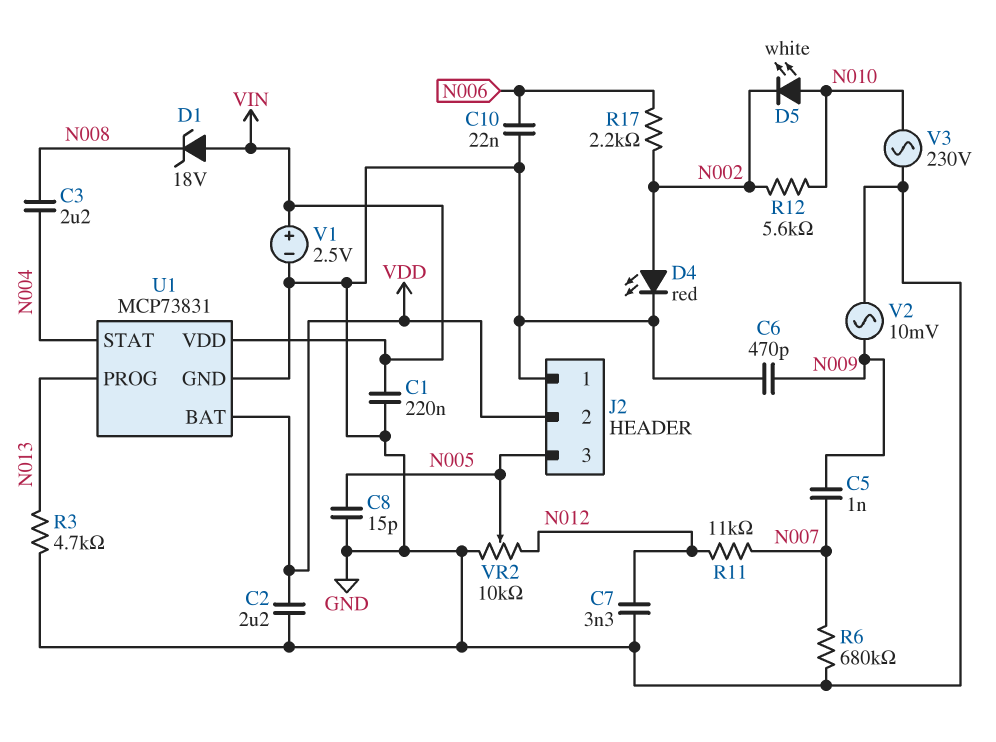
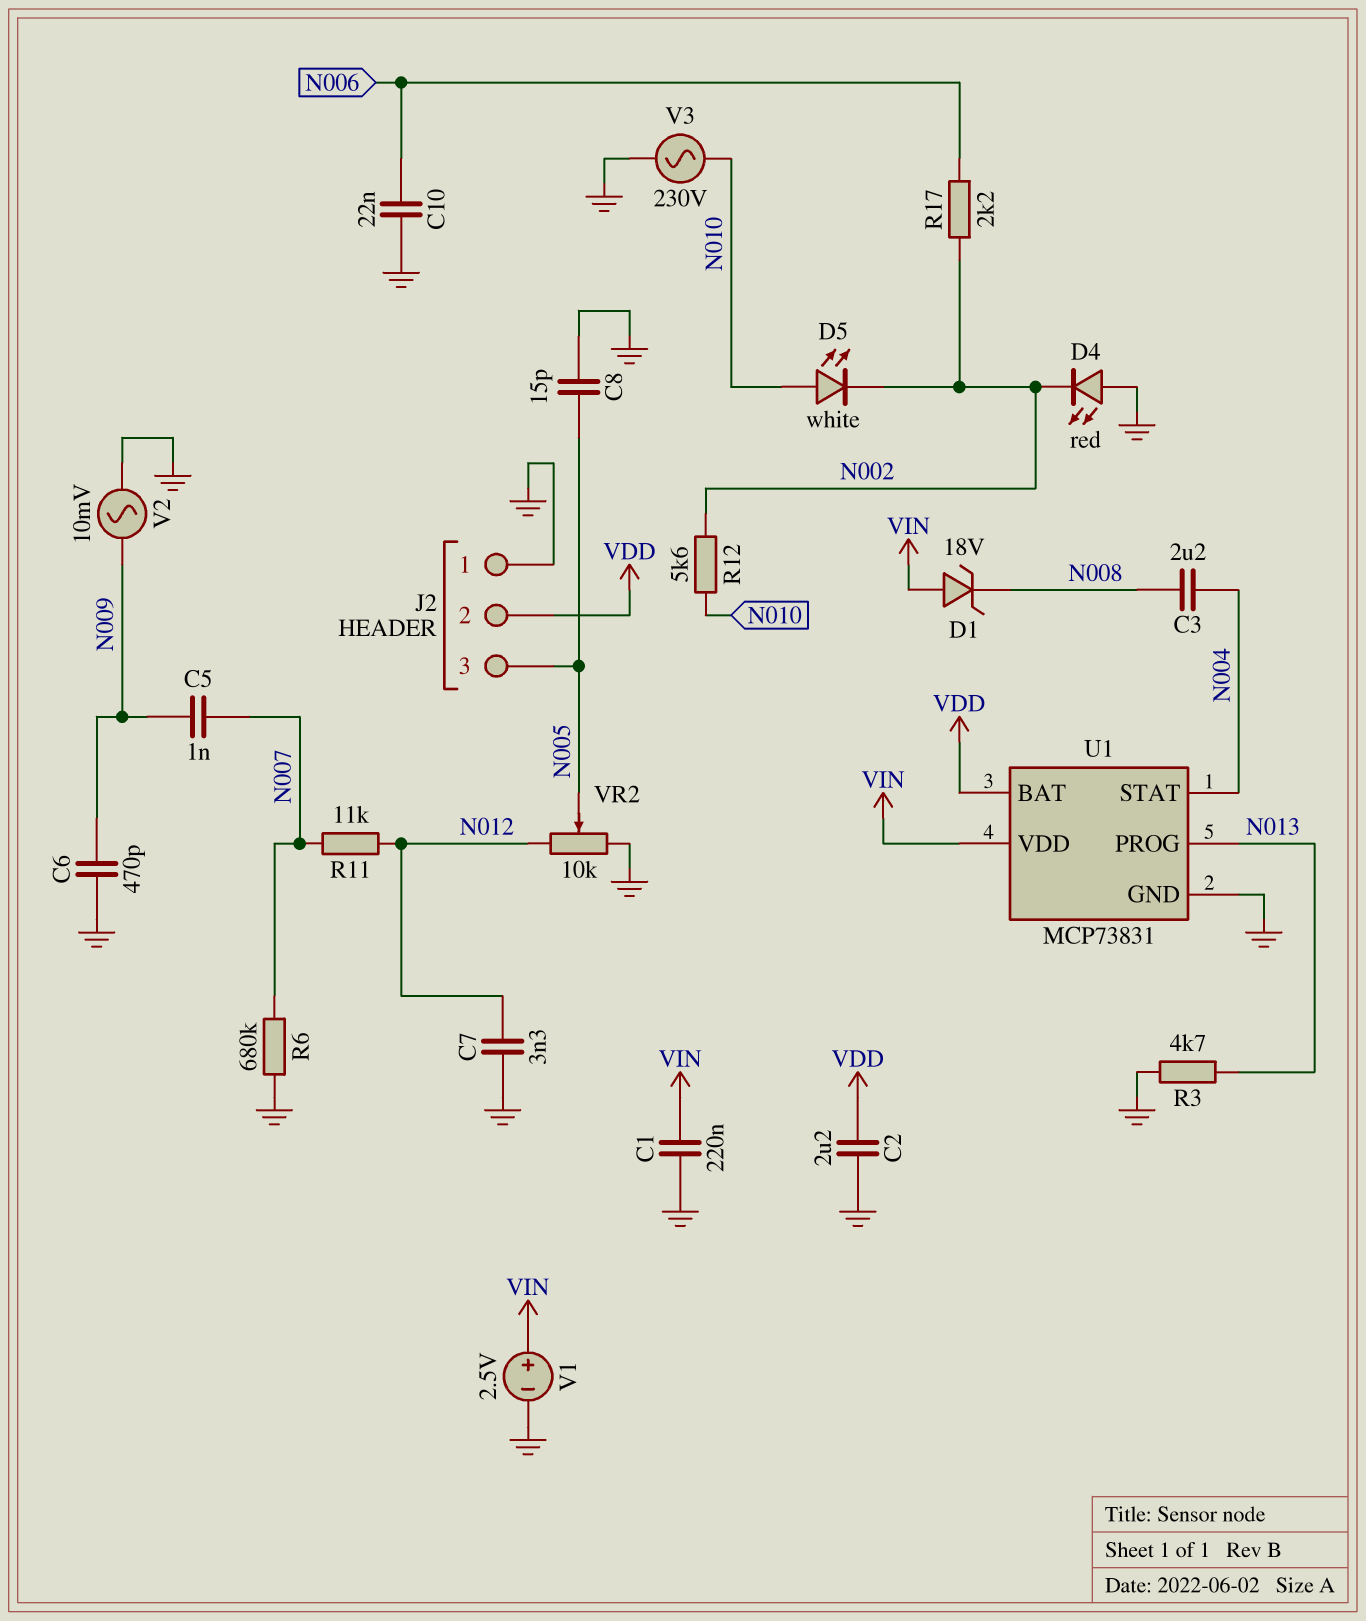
D4: LED red (A N002, K GND) -> LED red (A GND, K N002)

